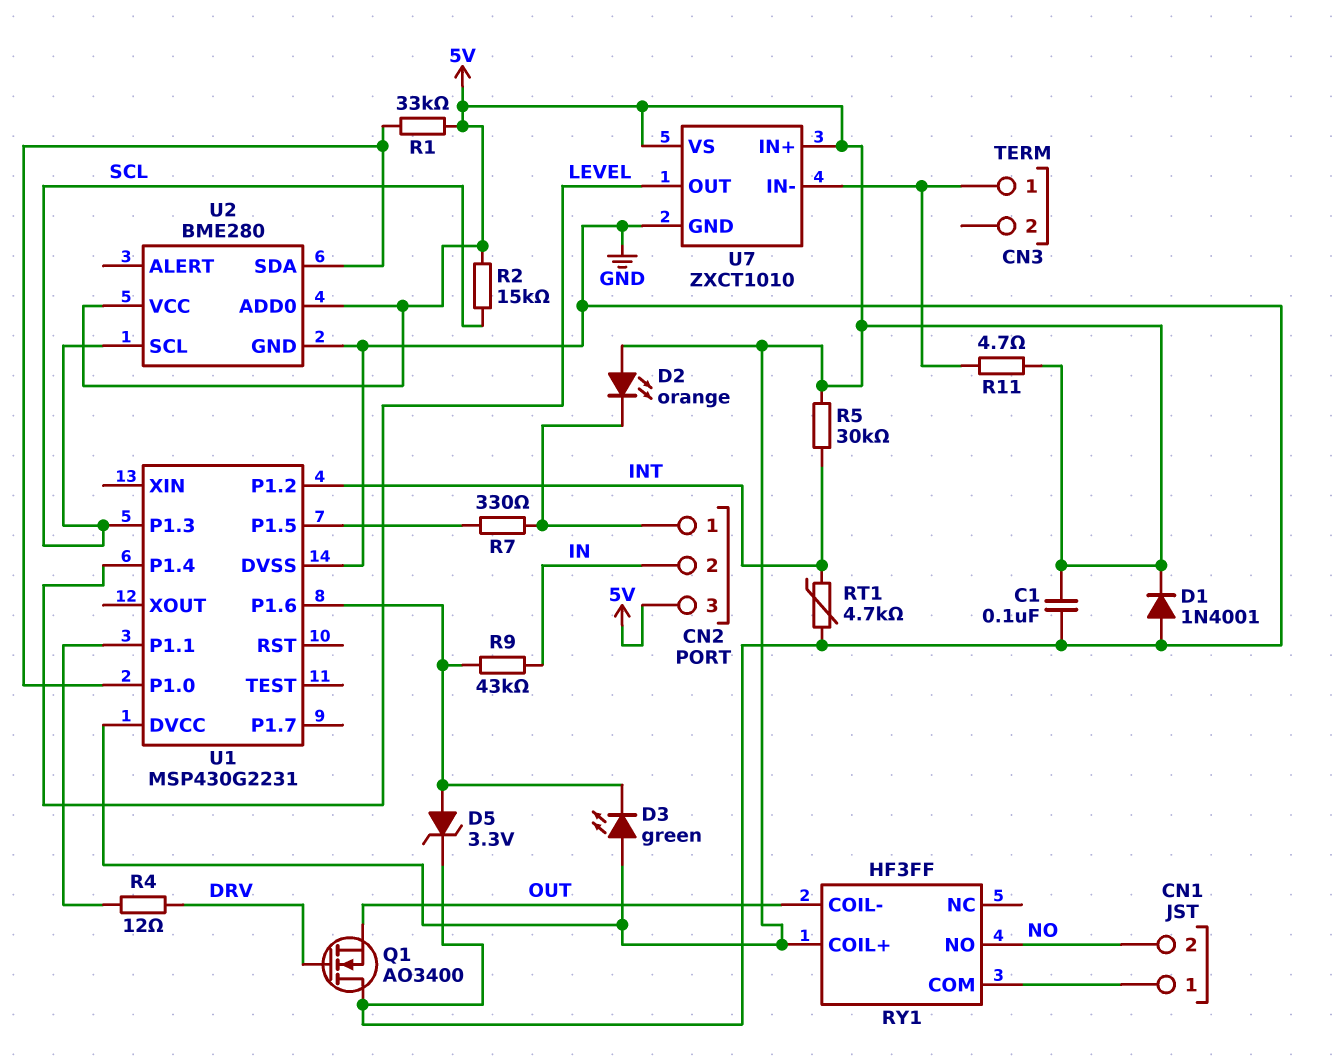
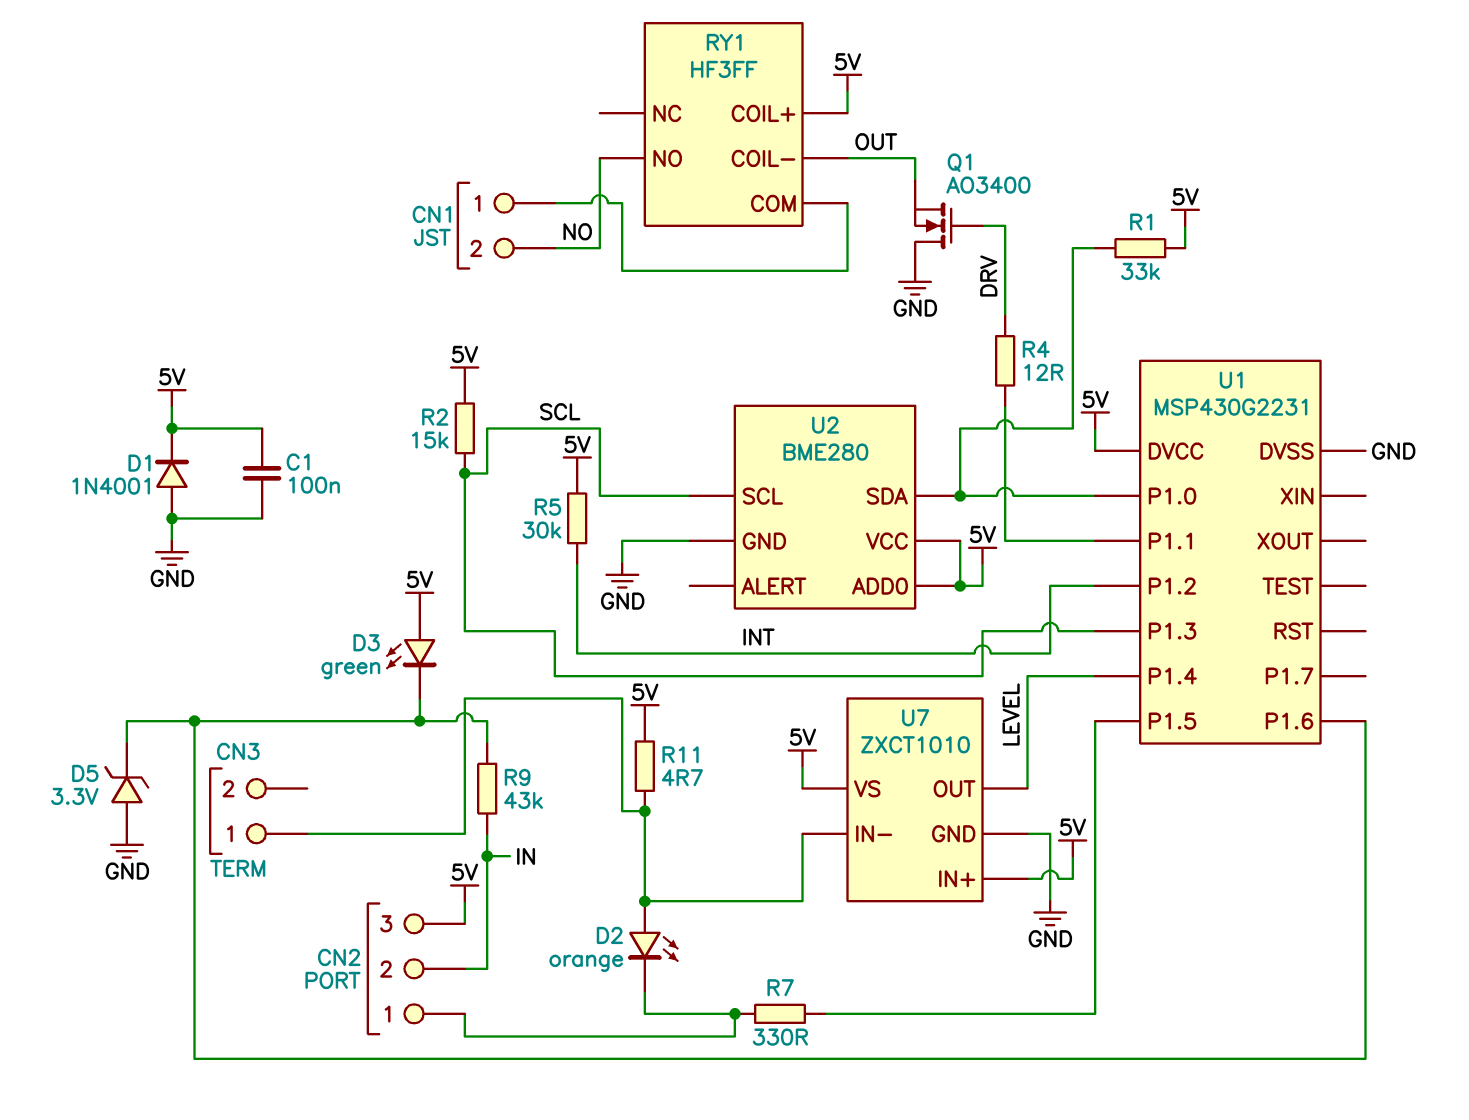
D2: LED orange (A 5V, K CN2/1) -> LED orange (A CN3/1, K CN2/1)
D5: zener 3.3V (A U1/P1.6, K GND) -> zener 3.3V (A GND, K U1/P1.6)
RT1: 4.7k (GND, INT) -> none

